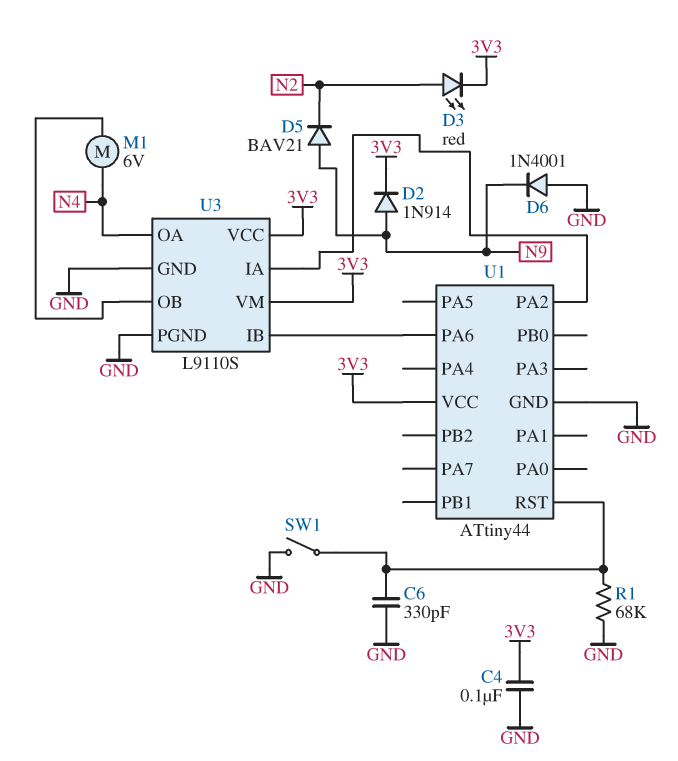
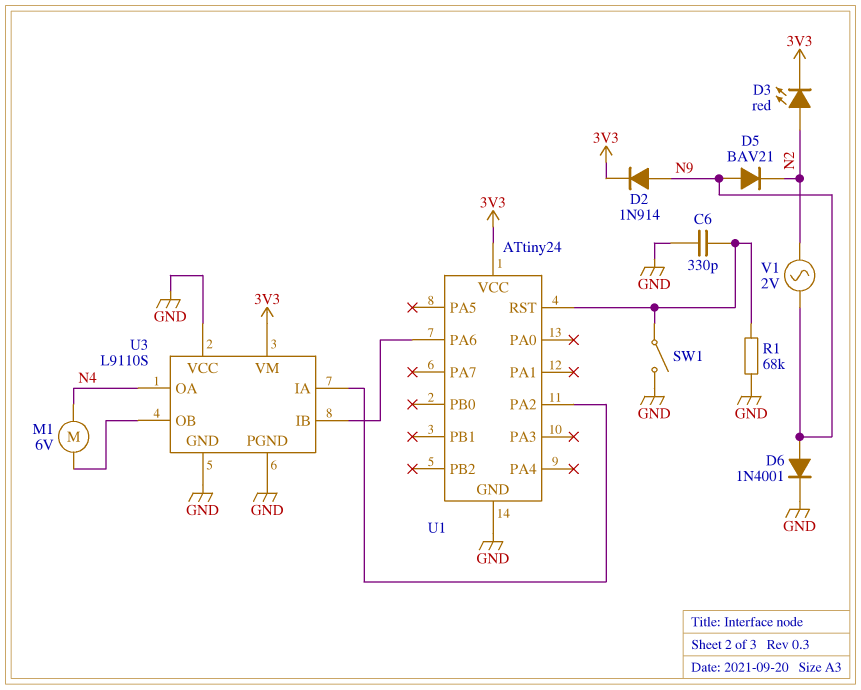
C4: 100nF (3V3, GND) -> none
D6: diode 1N4001 (A GND, K N9) -> diode 1N4001 (A N9, K GND)
U1: ATtiny44 -> ATtiny24
U3 pin VCC: 3V3 -> GND
V1: none -> AC 2V (N2, N9)

